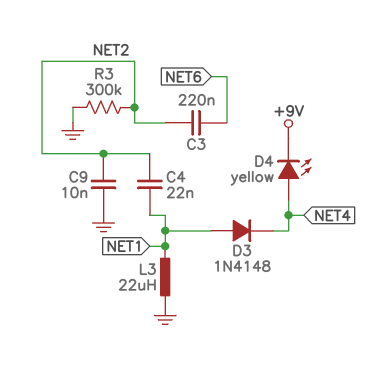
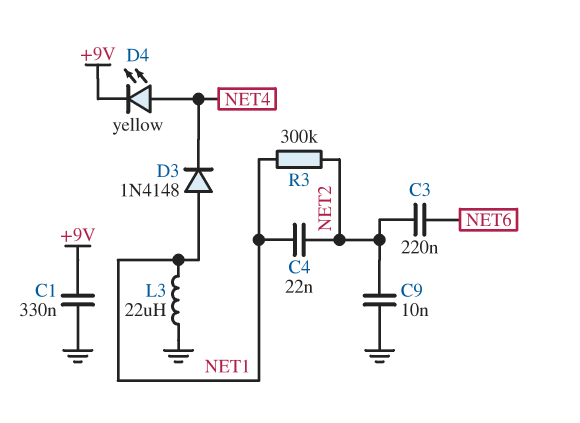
C1: none -> 330nF (+9V, GND)
R3: 300k (GND, NET2) -> 300k (NET1, NET2)

